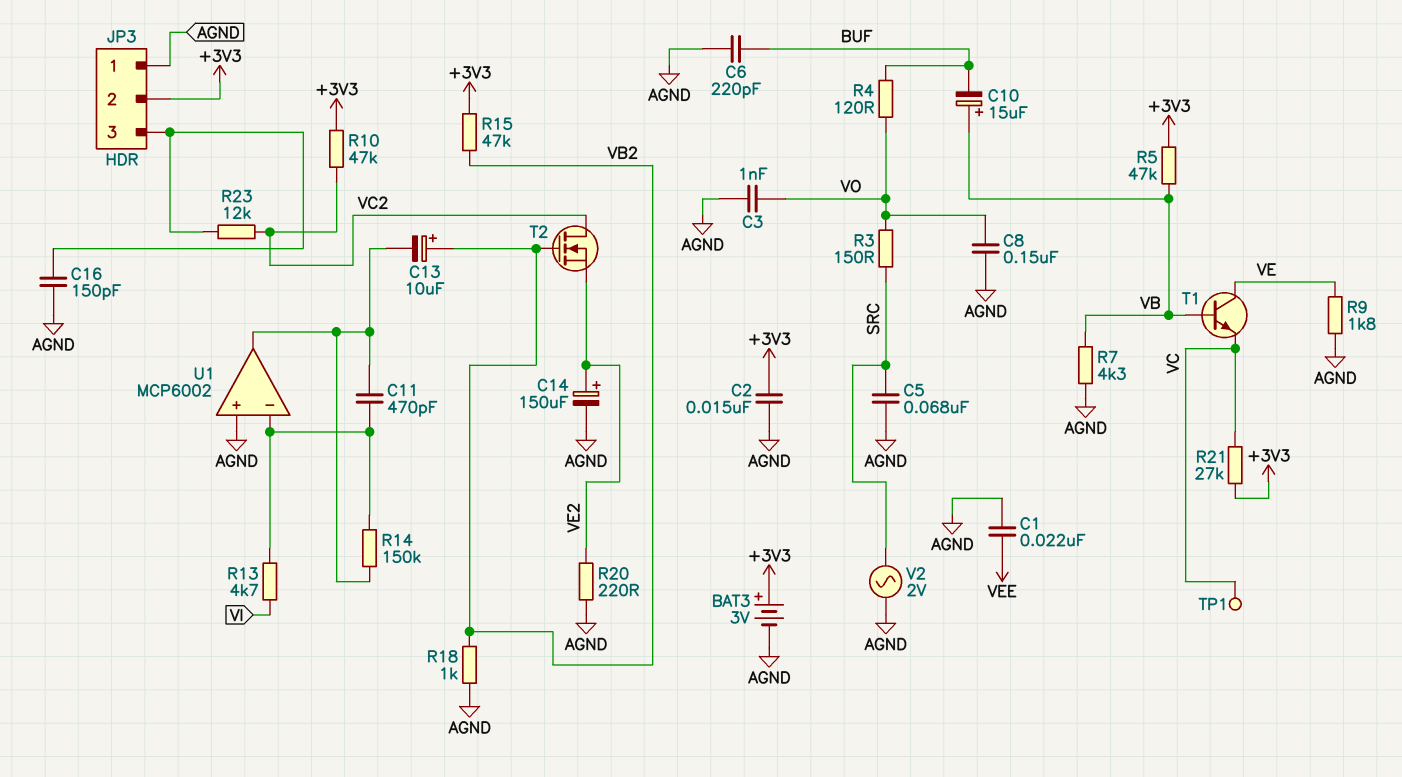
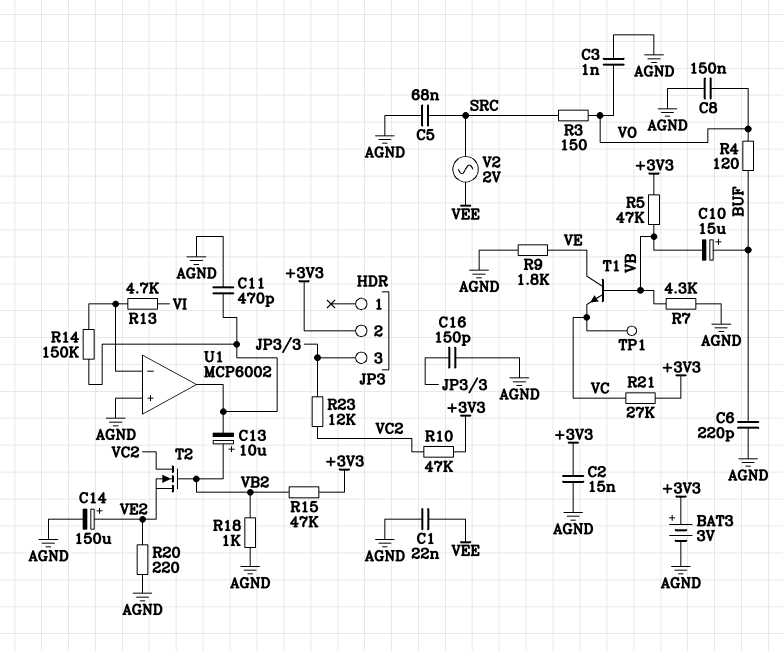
C10: 15uF (plus VB, minus BUF) -> 15uF (plus BUF, minus VB)
C11: 470pF (U1/in-, U1/out) -> 470pF (AGND, U1/out)
JP3 pin 1: AGND -> none
V2: AC 2V (AGND, SRC) -> AC 2V (SRC, VEE)

